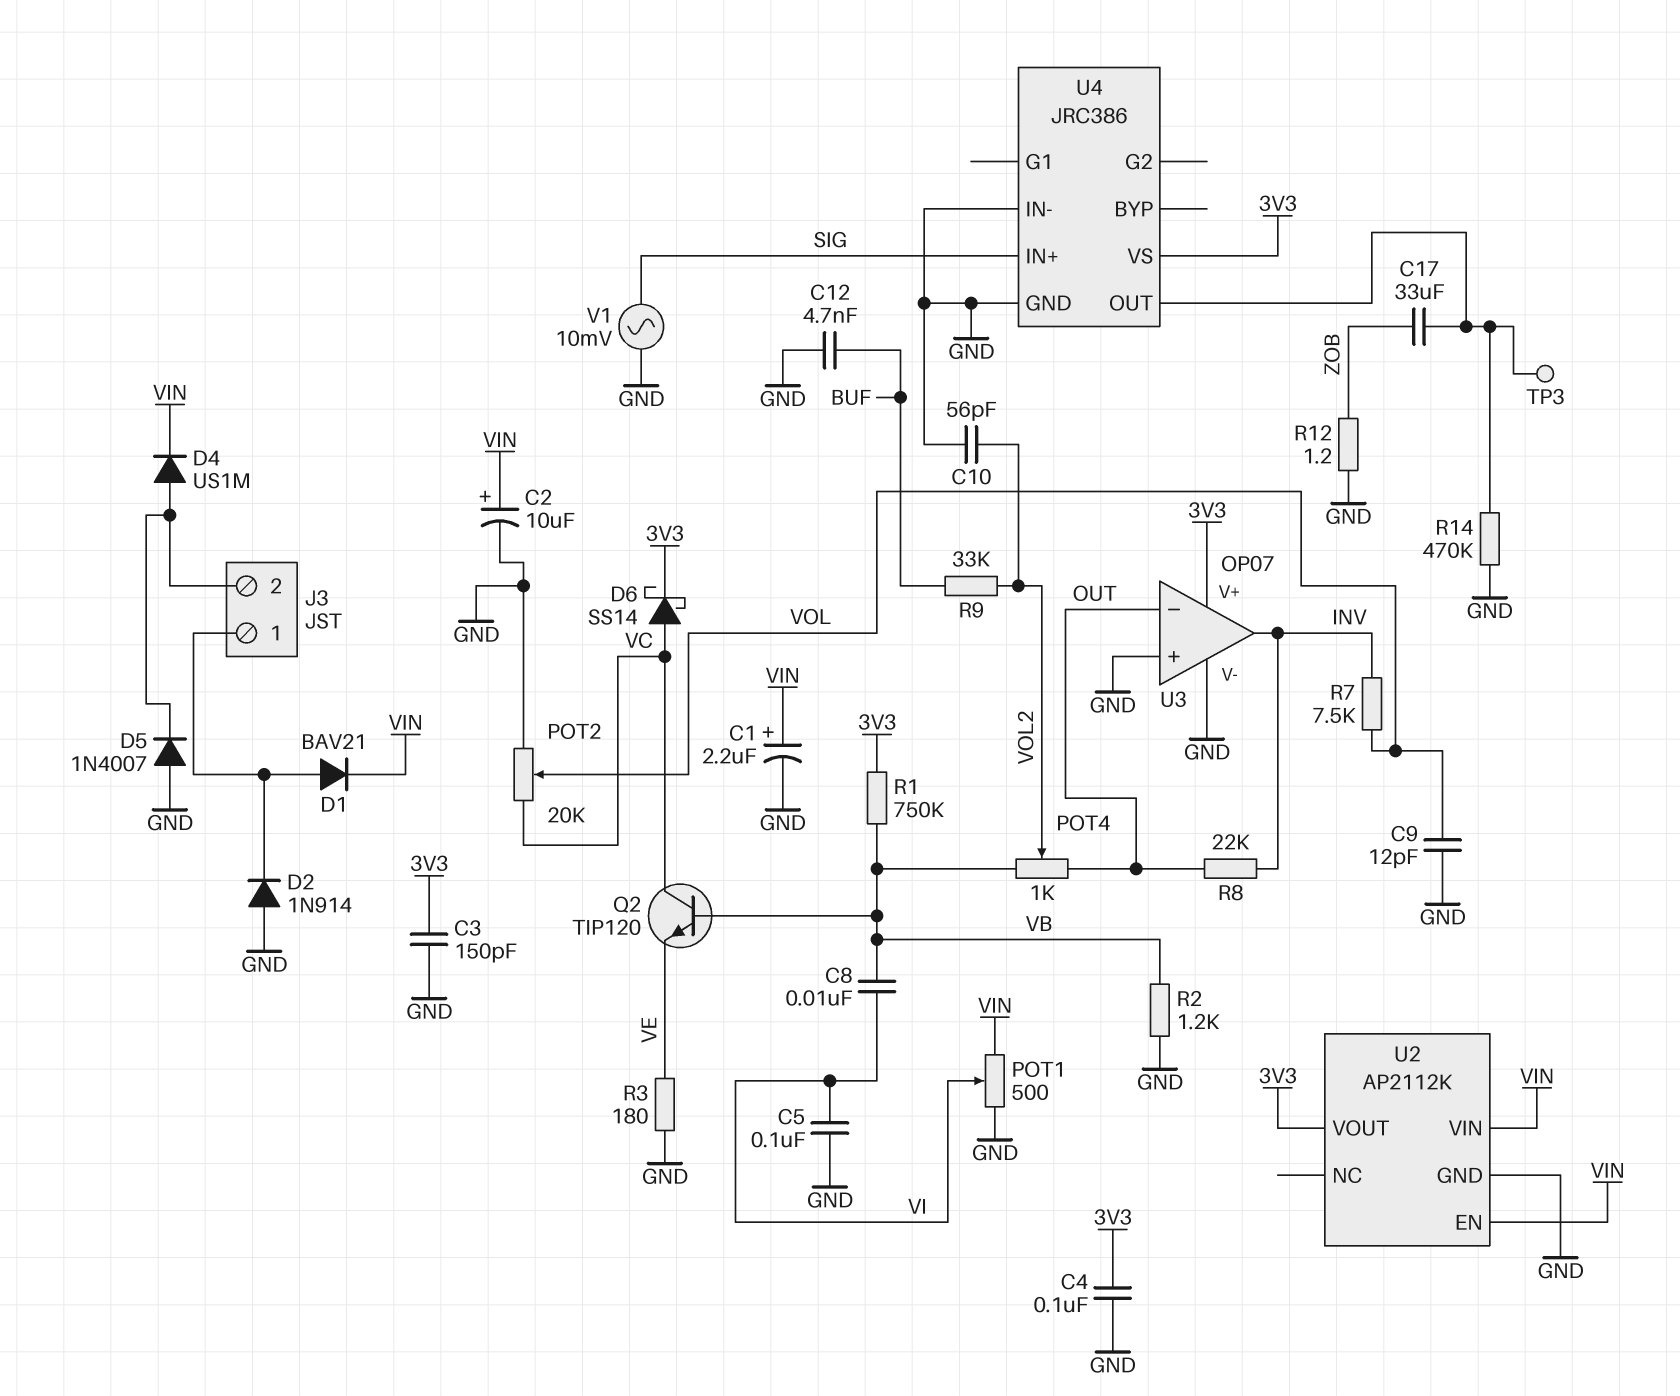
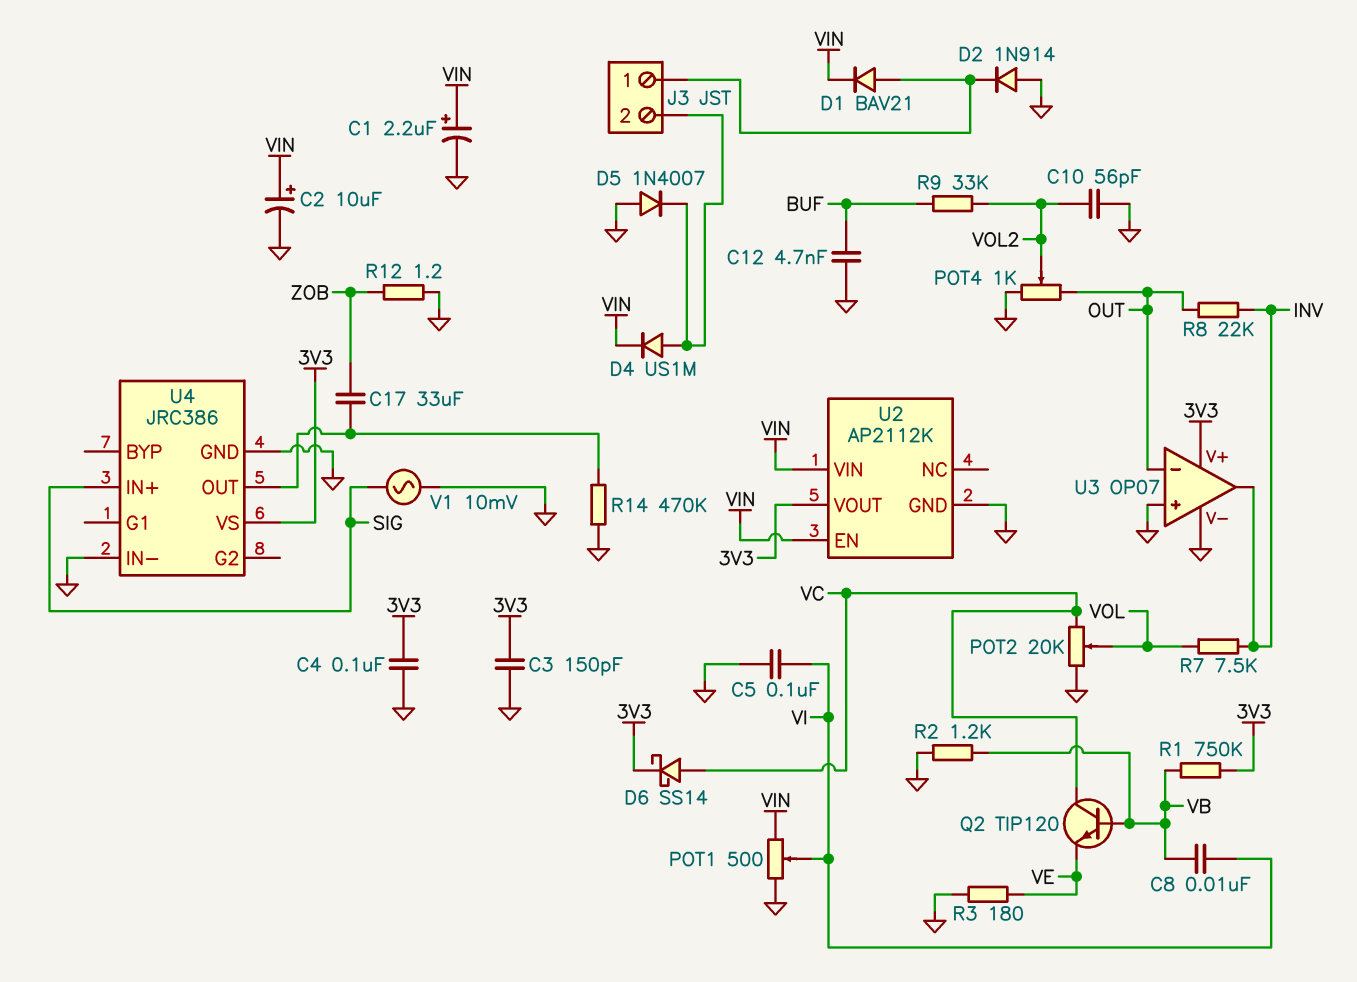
C9: 12pF (GND, VOL) -> none
POT4: 1k (OUT, VB, wiper VOL2) -> 1k (GND, OUT, wiper VOL2)
TP3: test point (U4/OUT) -> none

